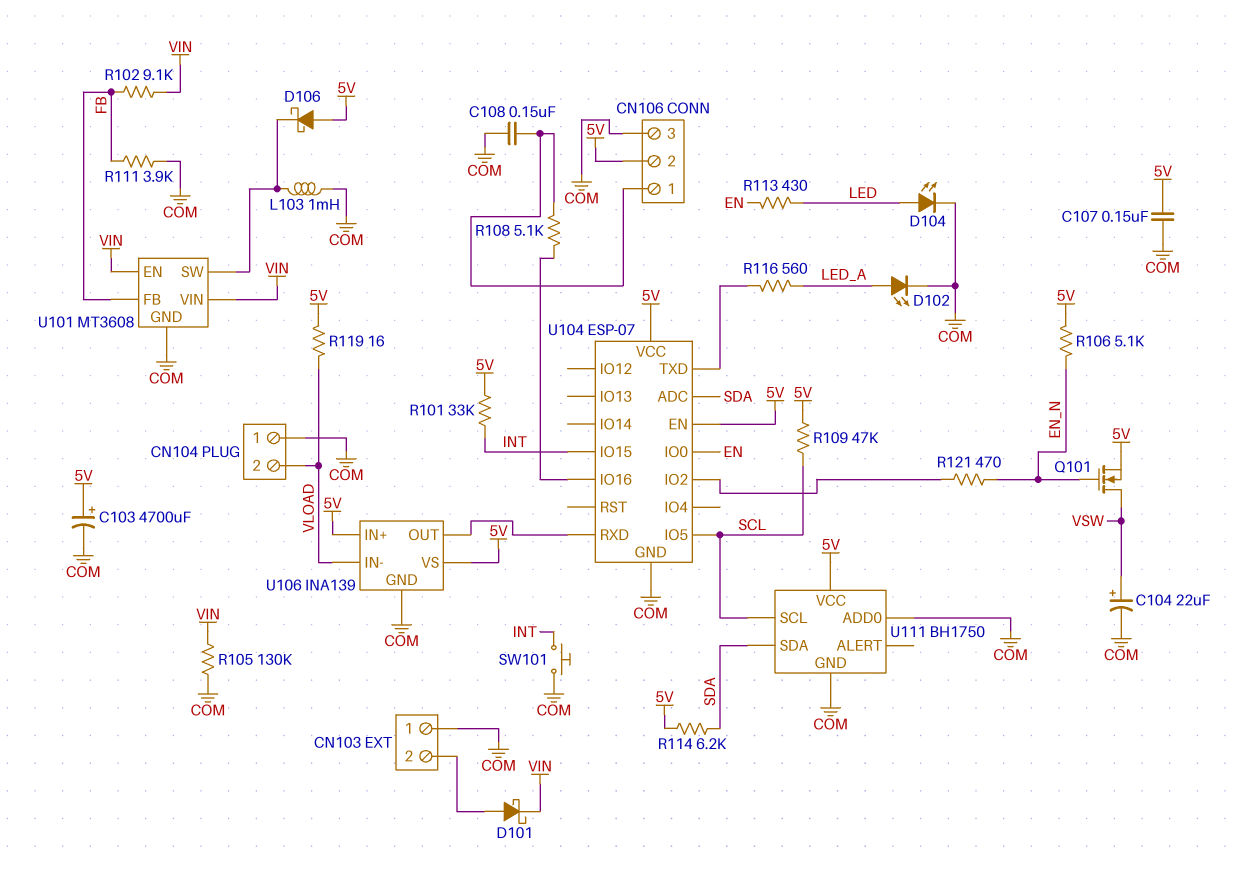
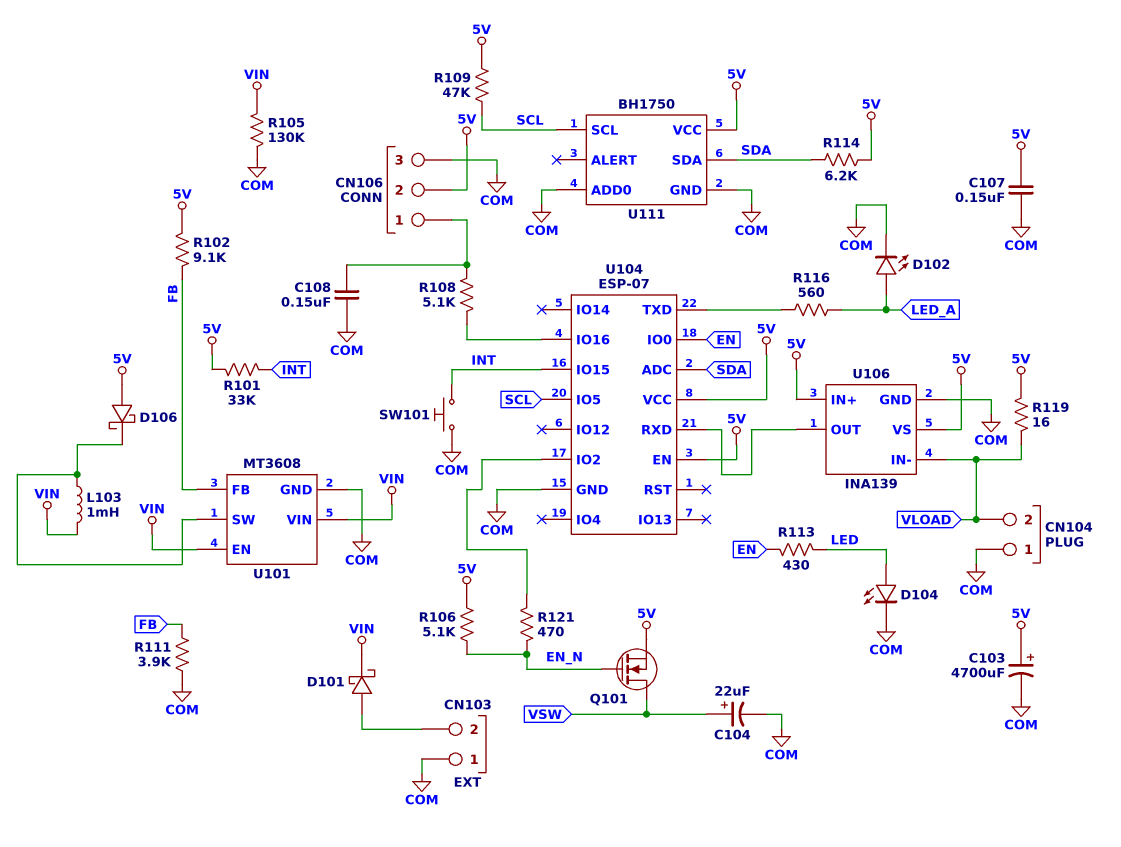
L103: 1mH (COM, U101/SW) -> 1mH (U101/SW, VIN)
R102: 9.1k (FB, VIN) -> 9.1k (5V, FB)

